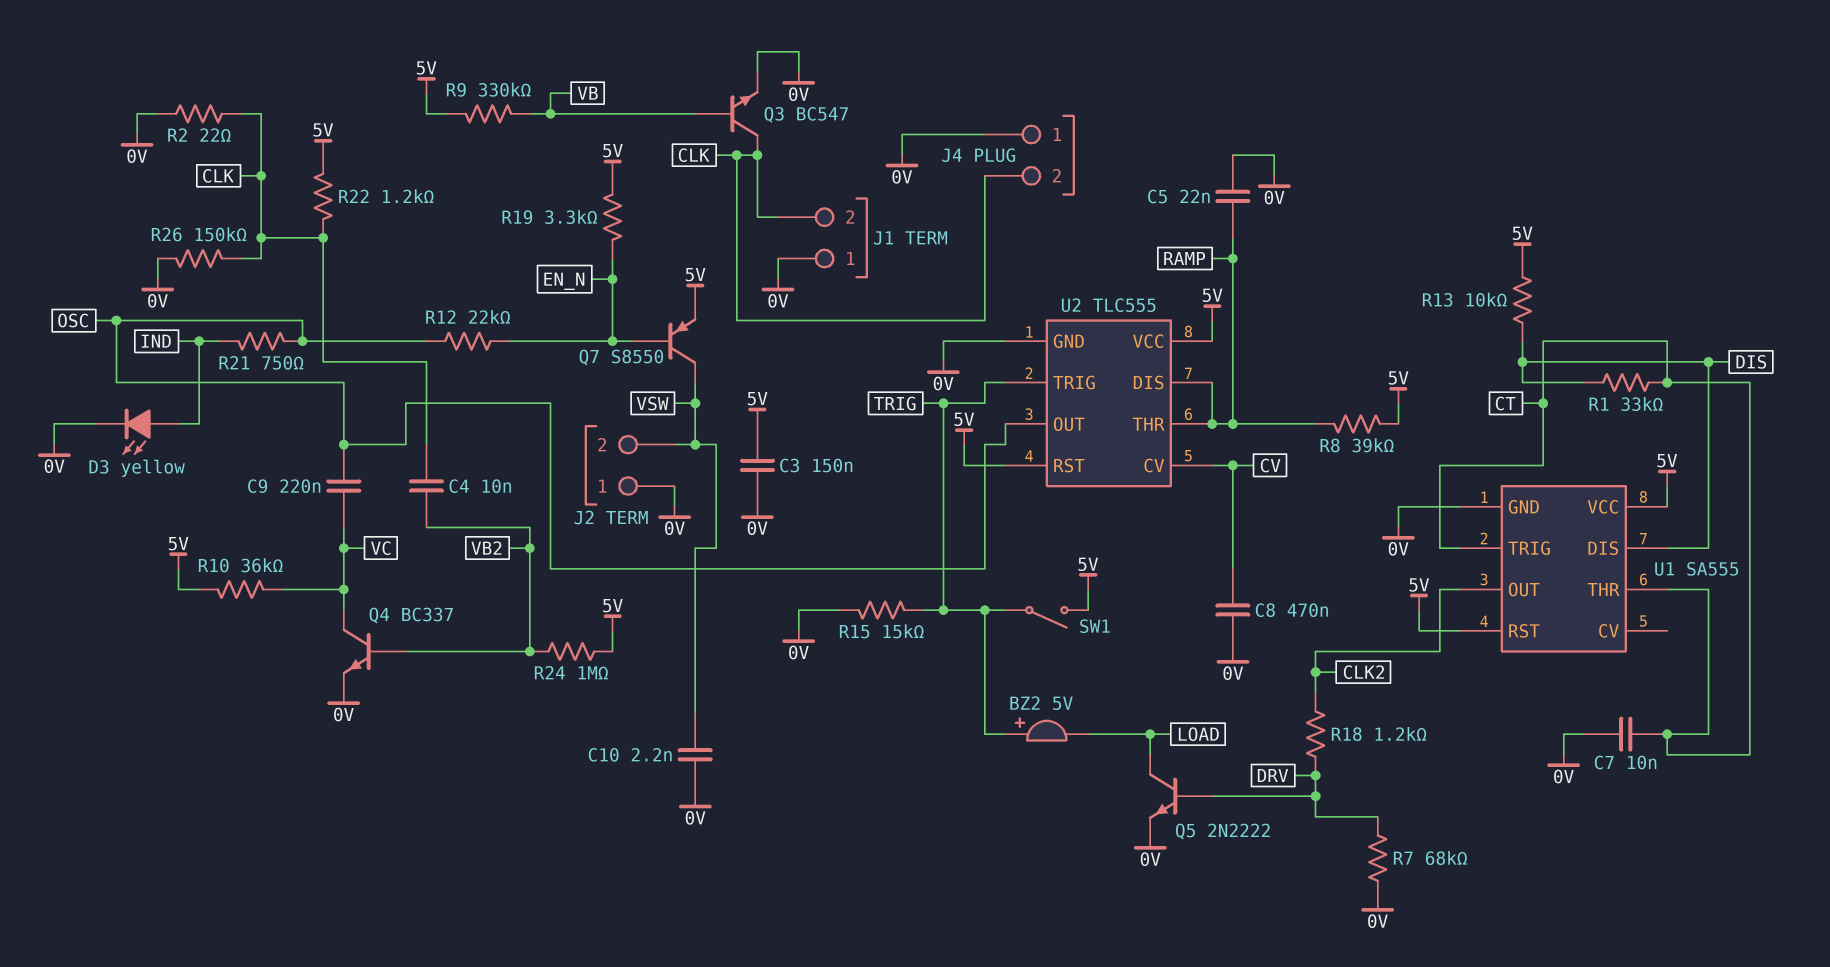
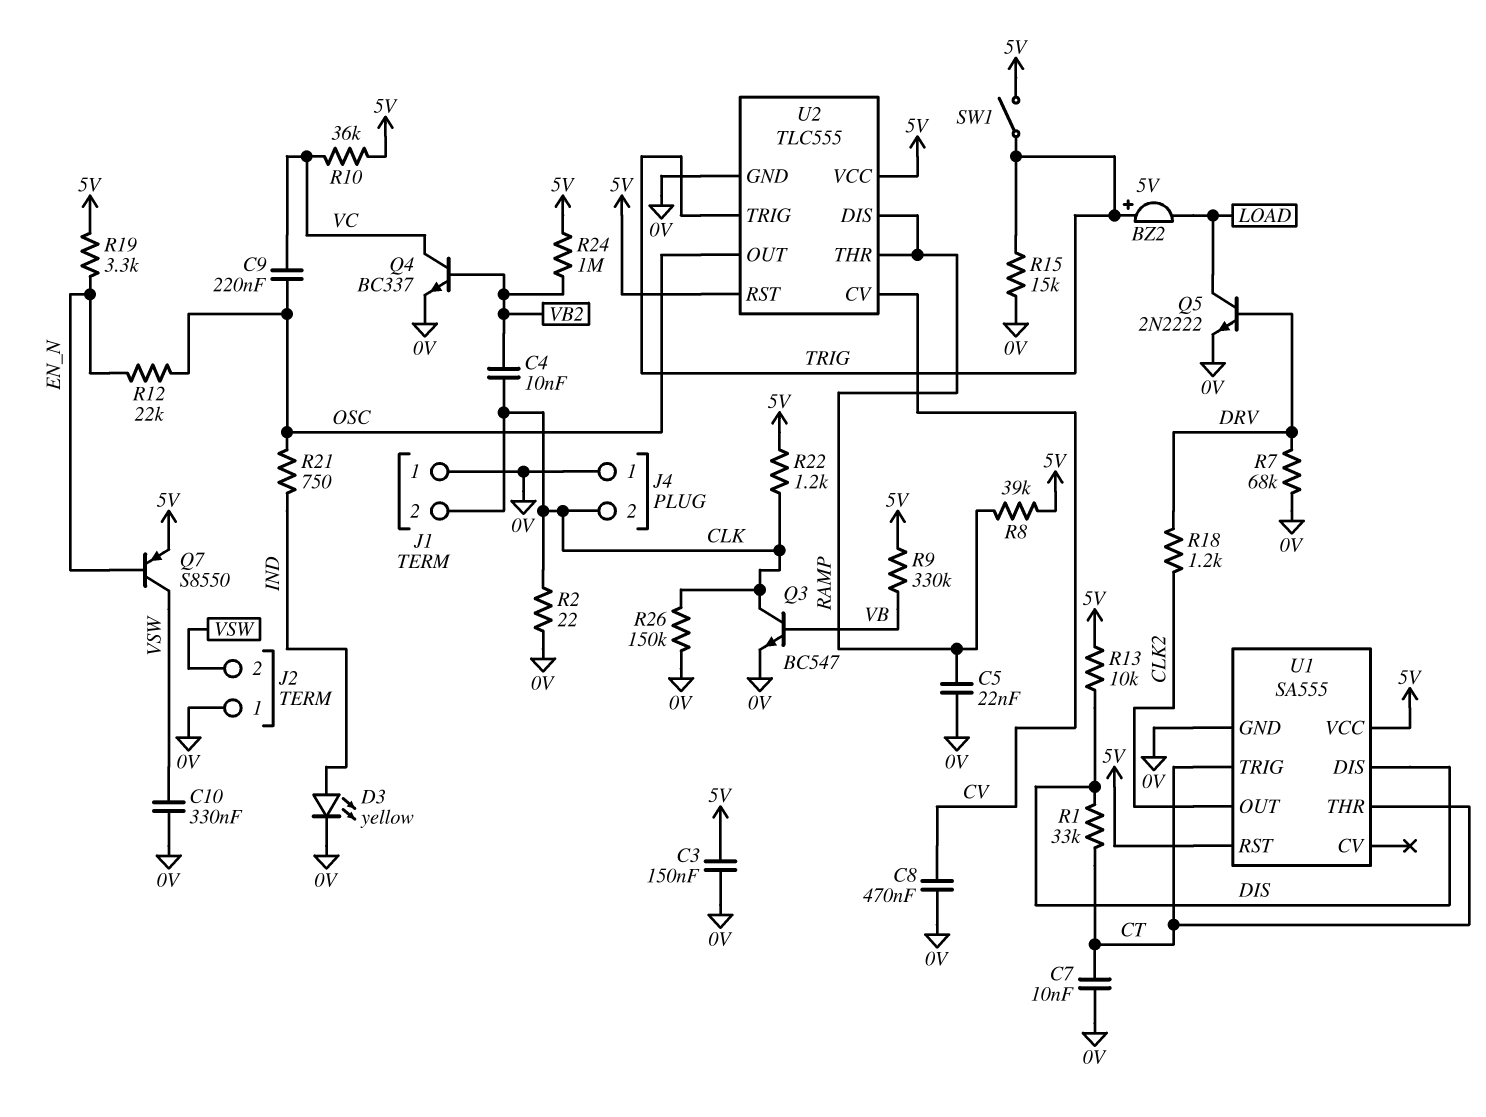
C10: 2.2nF (0V, VSW) -> 330nF (0V, VSW)

